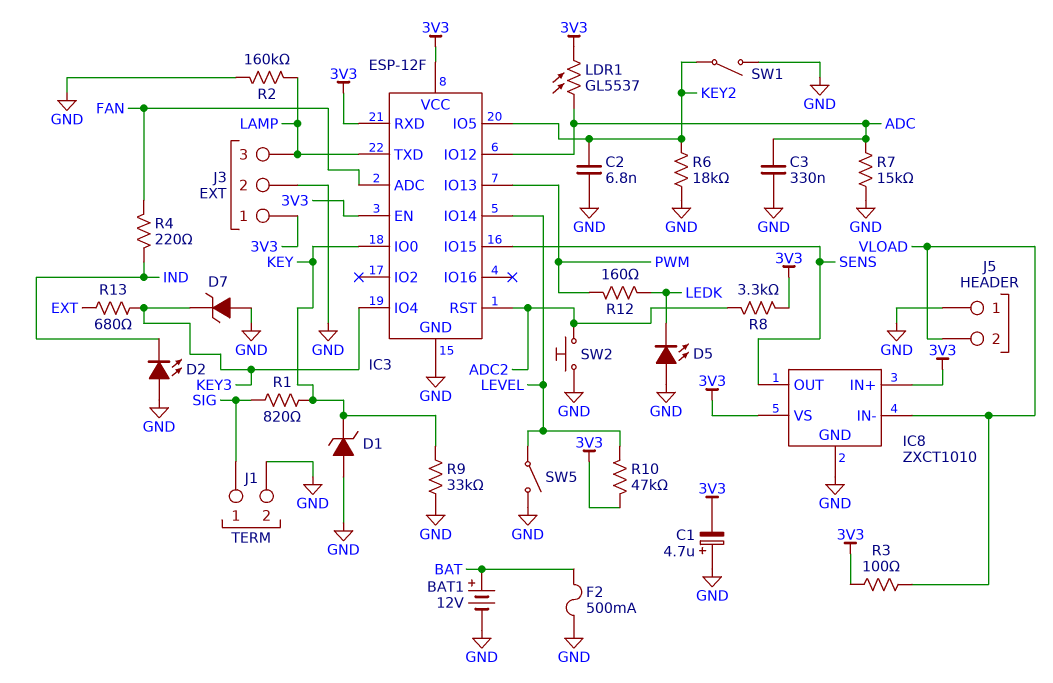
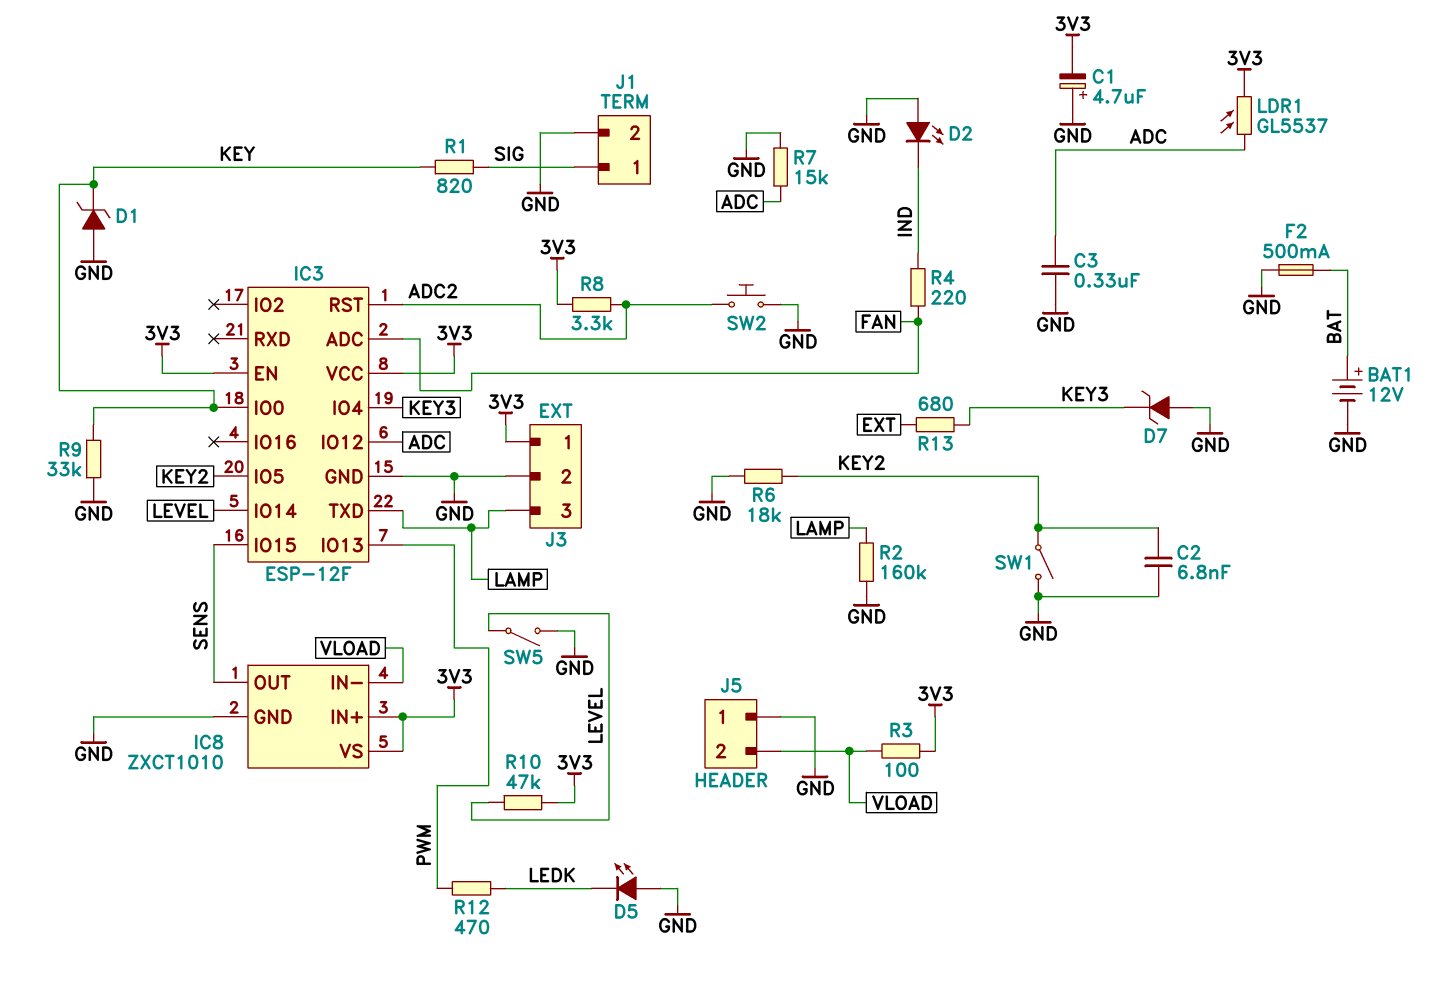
IC3 pin RXD: 3V3 -> none
R12: 160 (LEDK, PWM) -> 470 (LEDK, PWM)

